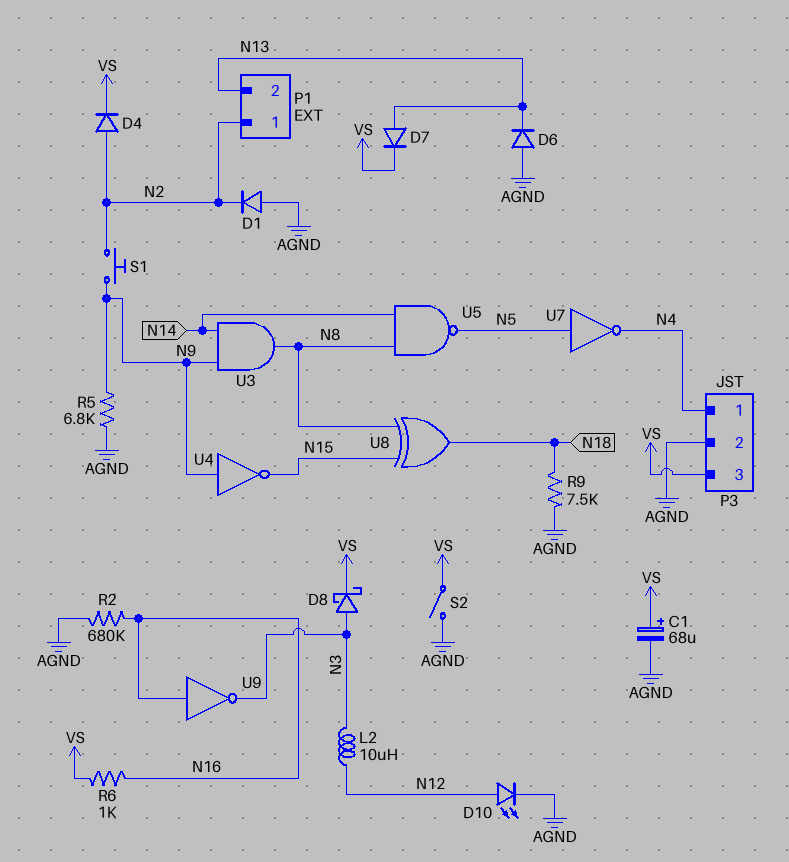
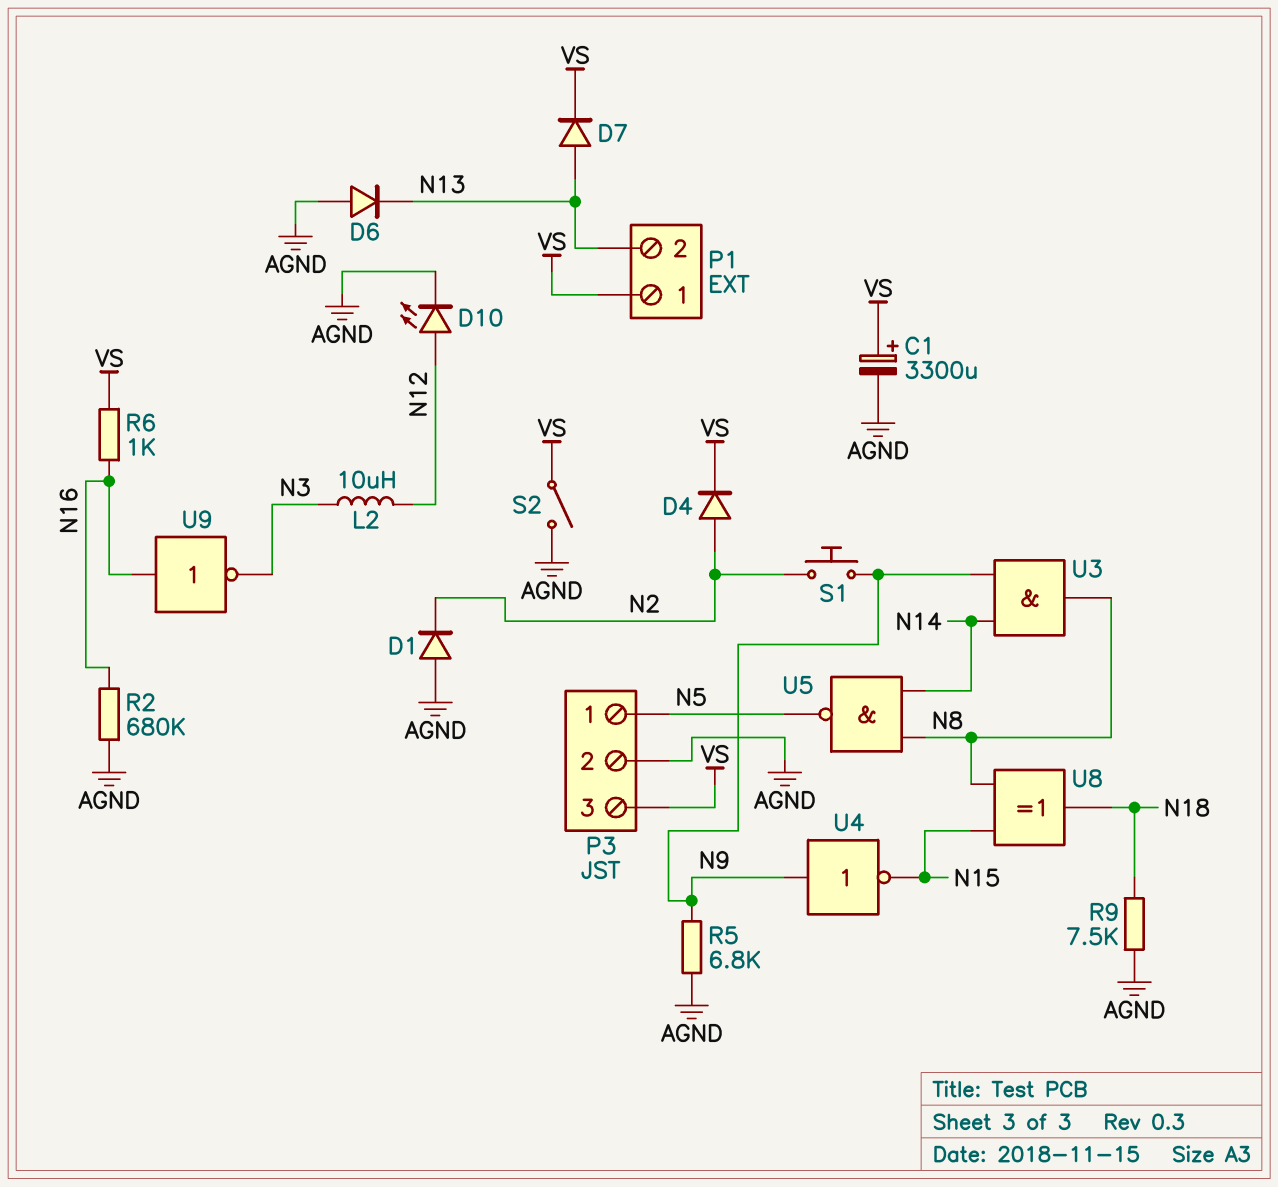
C1: 68uF (plus VS, minus AGND) -> 3300uF (plus VS, minus AGND)
D8: schottky (A N3, K VS) -> none
P1 pin 1: N2 -> VS
P3 pin 1: N4 -> N5
U7: NOT (in N5, out N4) -> none

